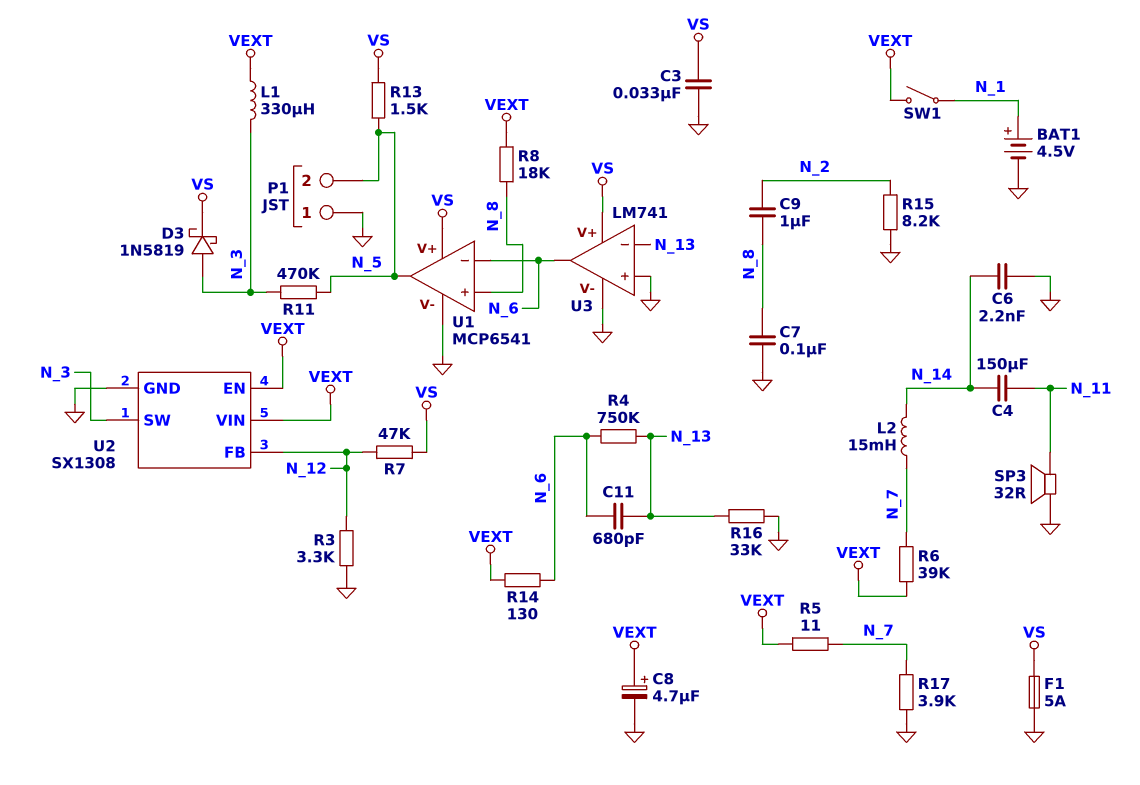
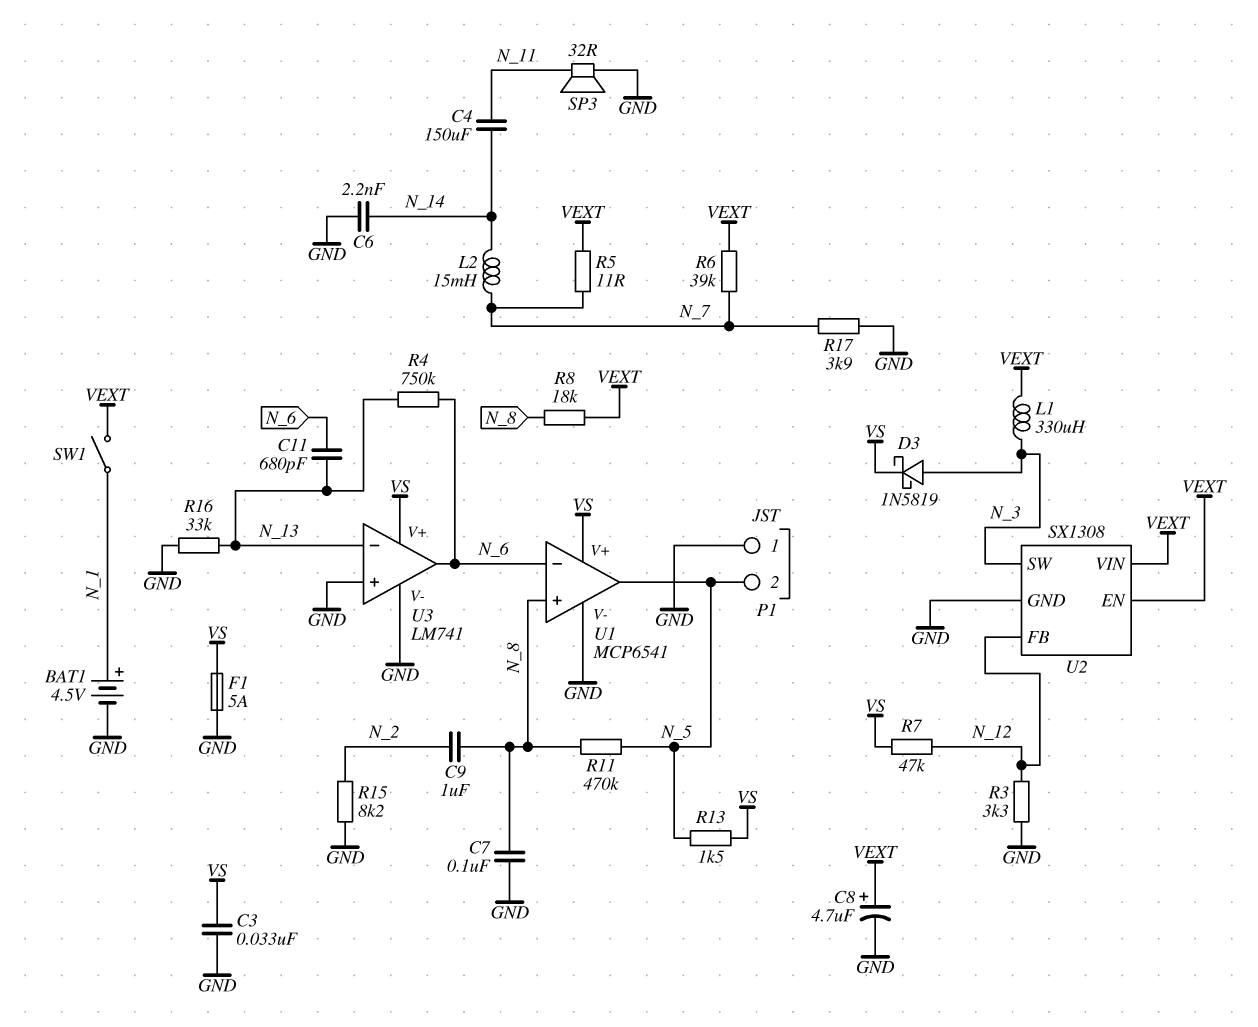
R11: 470k (N_3, N_5) -> 470k (N_5, N_8)
R14: 130 (N_6, VEXT) -> none

